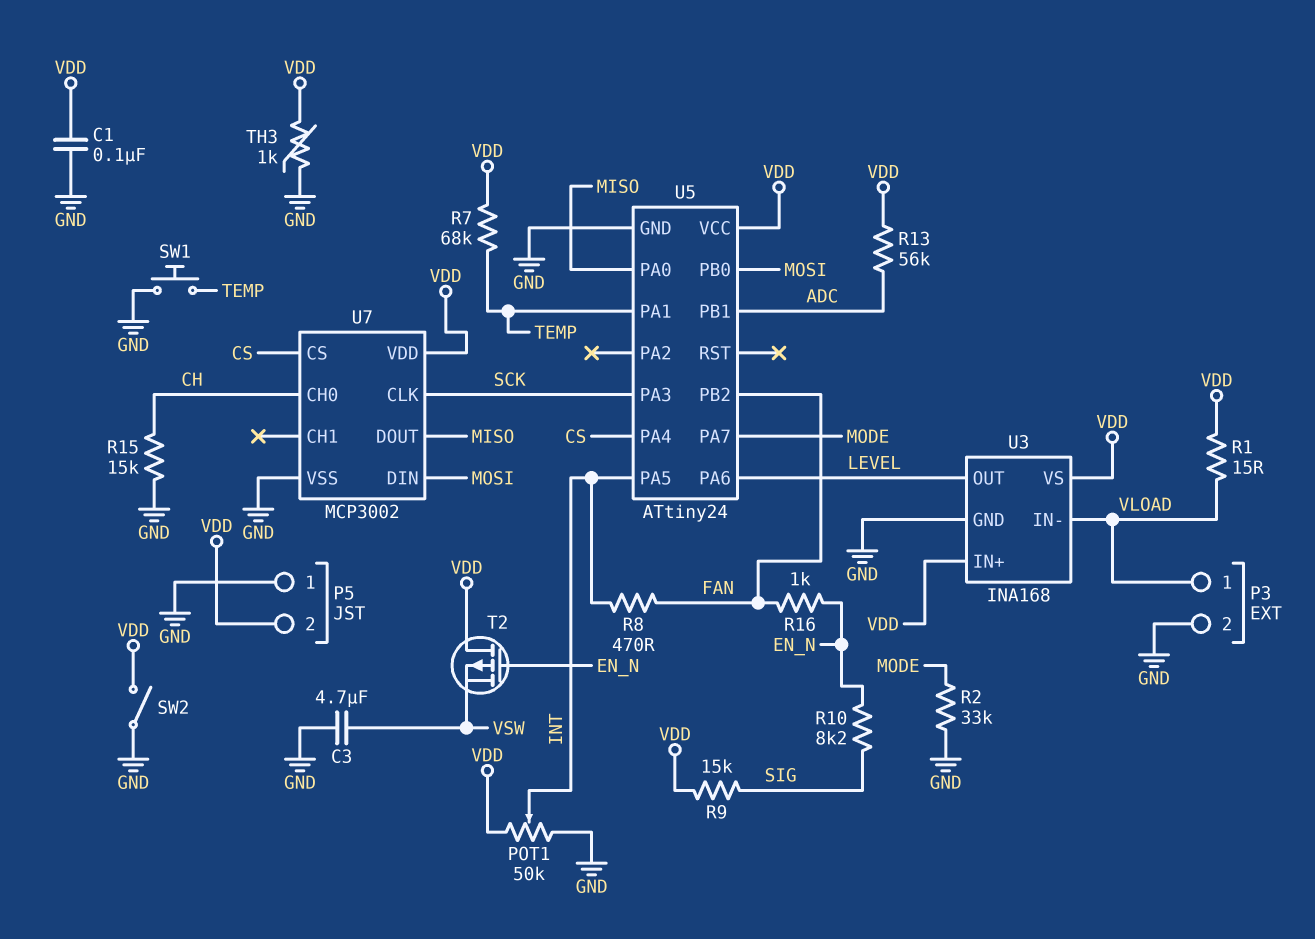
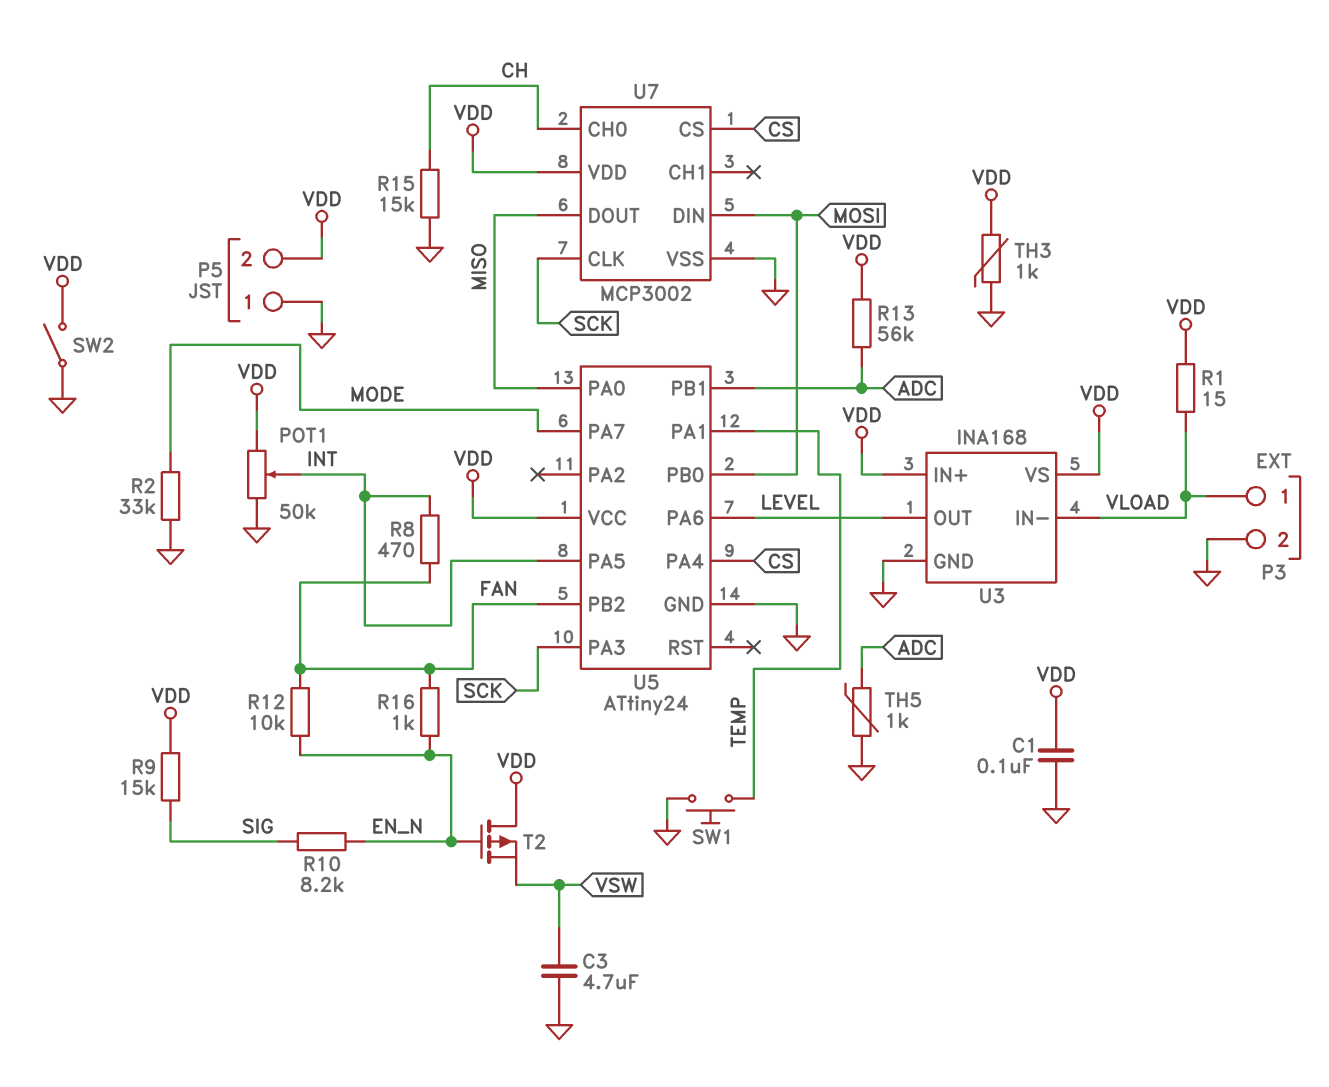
R7: 68k (TEMP, VDD) -> none
R12: none -> 10k (EN_N, FAN)
TH5: none -> 1k (ADC, GND)

